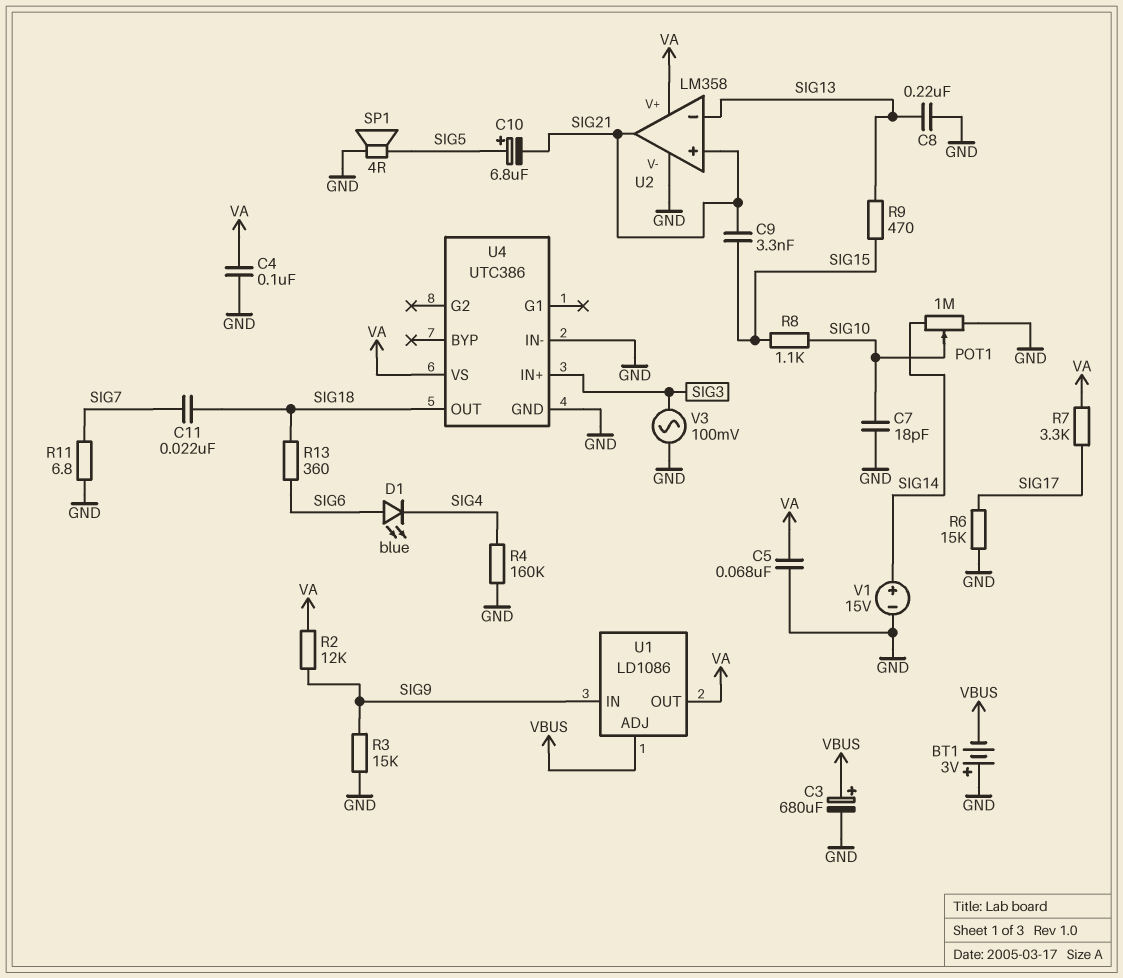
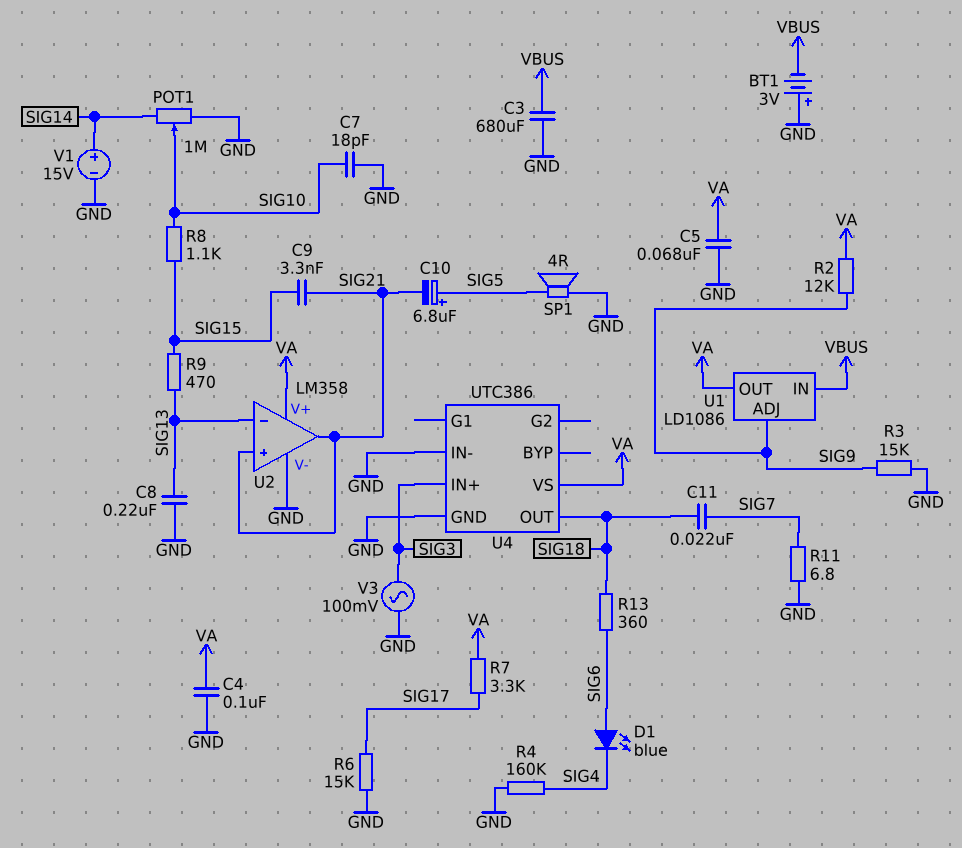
C3: 680uF (plus VBUS, minus GND) -> 680uF (GND, VBUS)
U1 pin ADJ: VBUS -> SIG9
U1 pin IN: SIG9 -> VBUS

